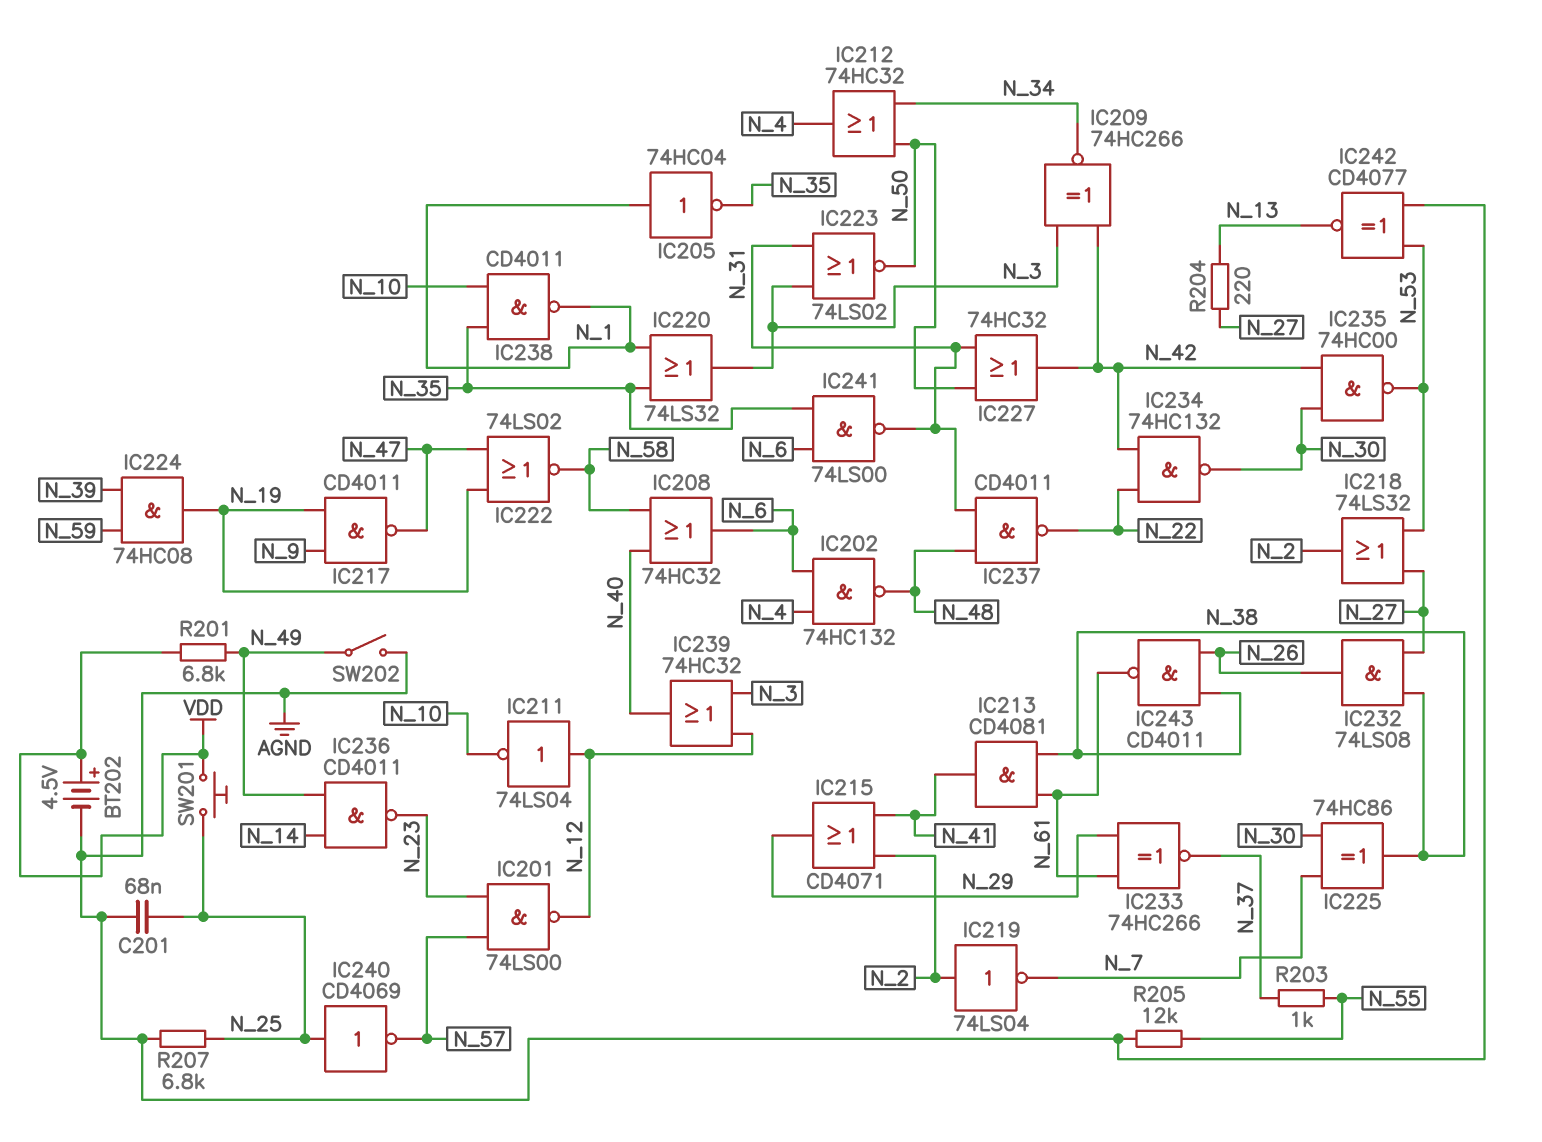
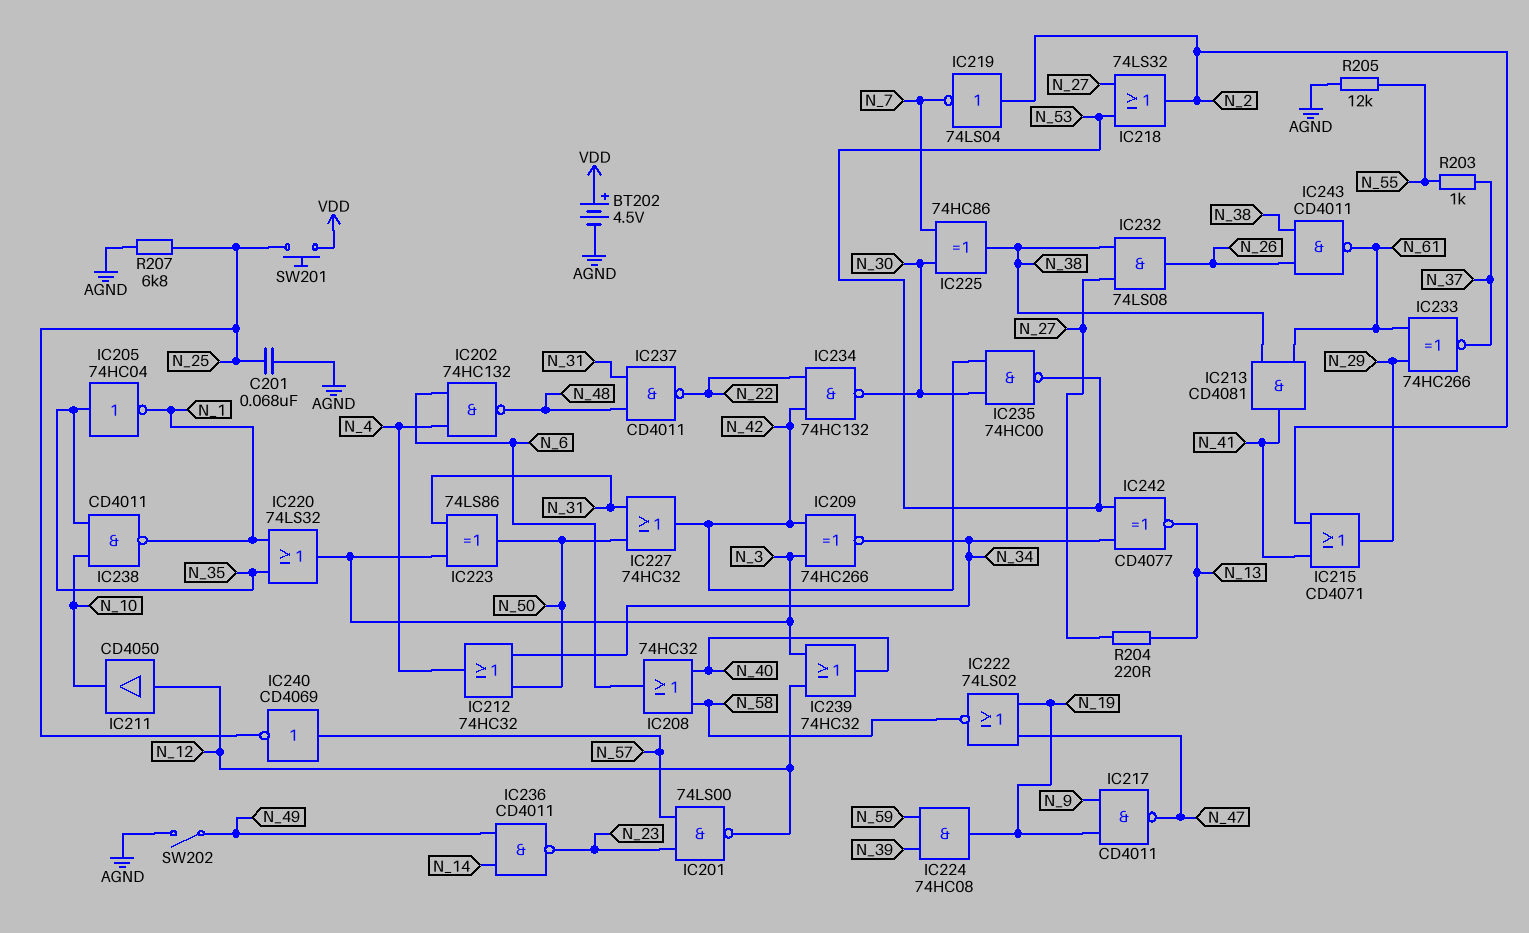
IC205: NOT 74HC04 (in N_1, out N_35) -> NOT 74HC04 (in N_35, out N_1)
IC211: NOT 74LS04 (in N_12, out N_10) -> buffer CD4050 (in N_12, out N_10)
IC223: NOR 74LS02 (in N_3, in N_31, out N_50) -> XOR 74LS86 (in N_3, in N_31, out N_50)
IC240: NOT CD4069 (in N_25, out N_57) -> NOT CD4069 (in N_57, out N_25)
IC241: NAND 74LS00 (in N_6, in N_35, out N_31) -> none
IC242: XNOR CD4077 (in AGND, in N_53, out N_13) -> XNOR CD4077 (in N_34, in N_53, out N_13)
R201: 6.8k (N_49, VDD) -> none

